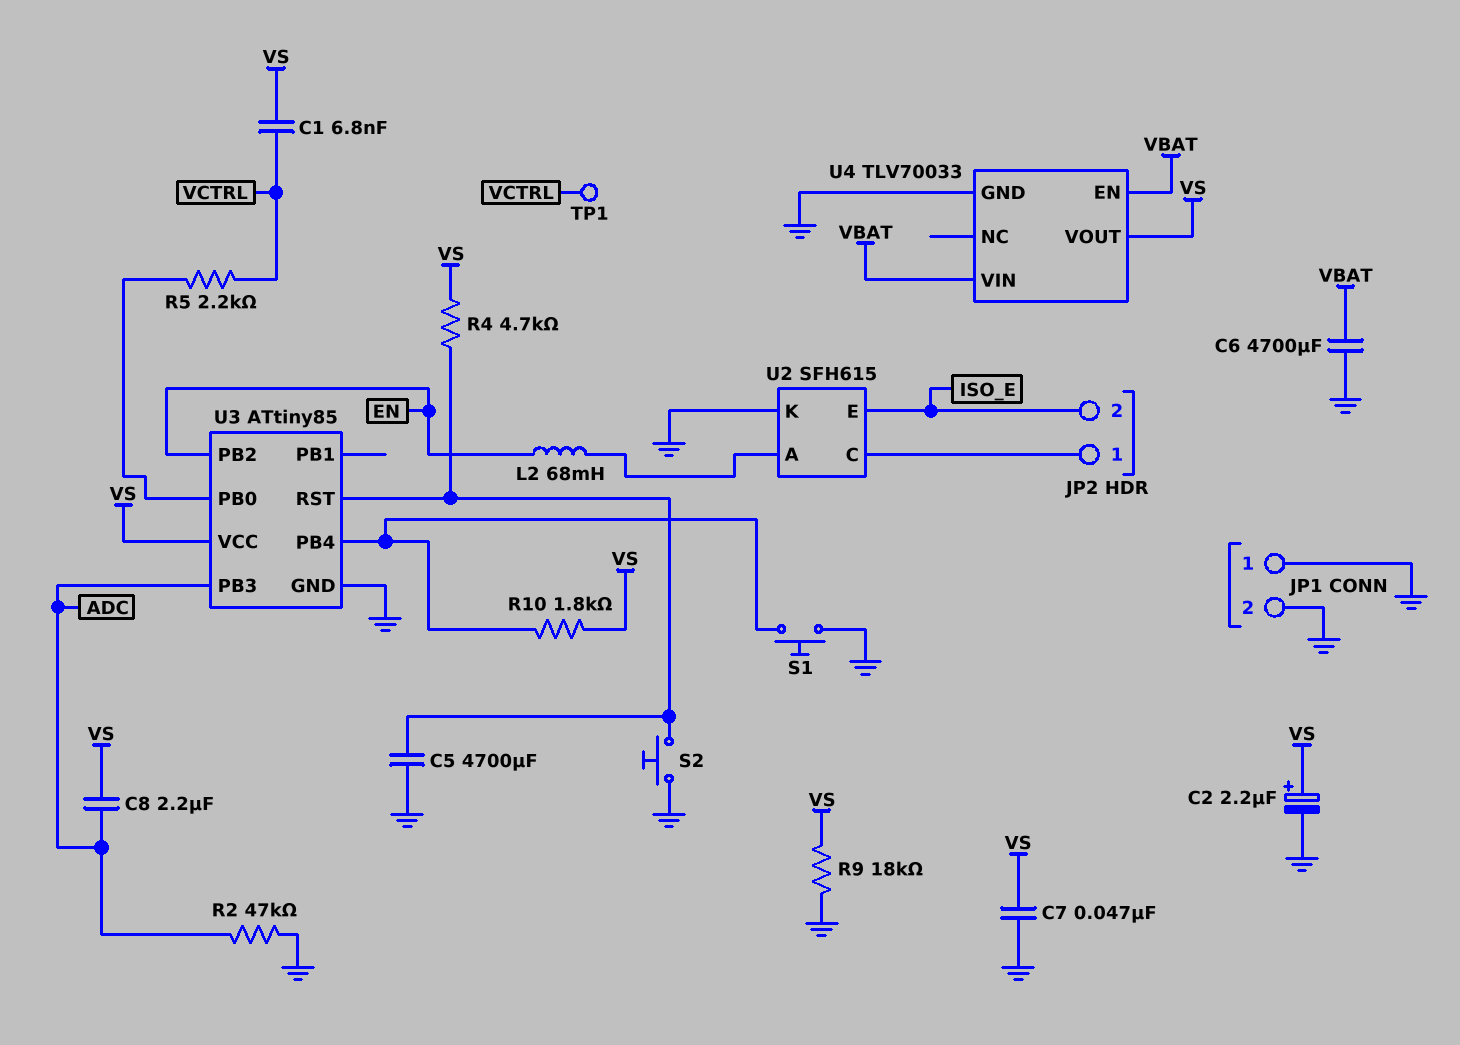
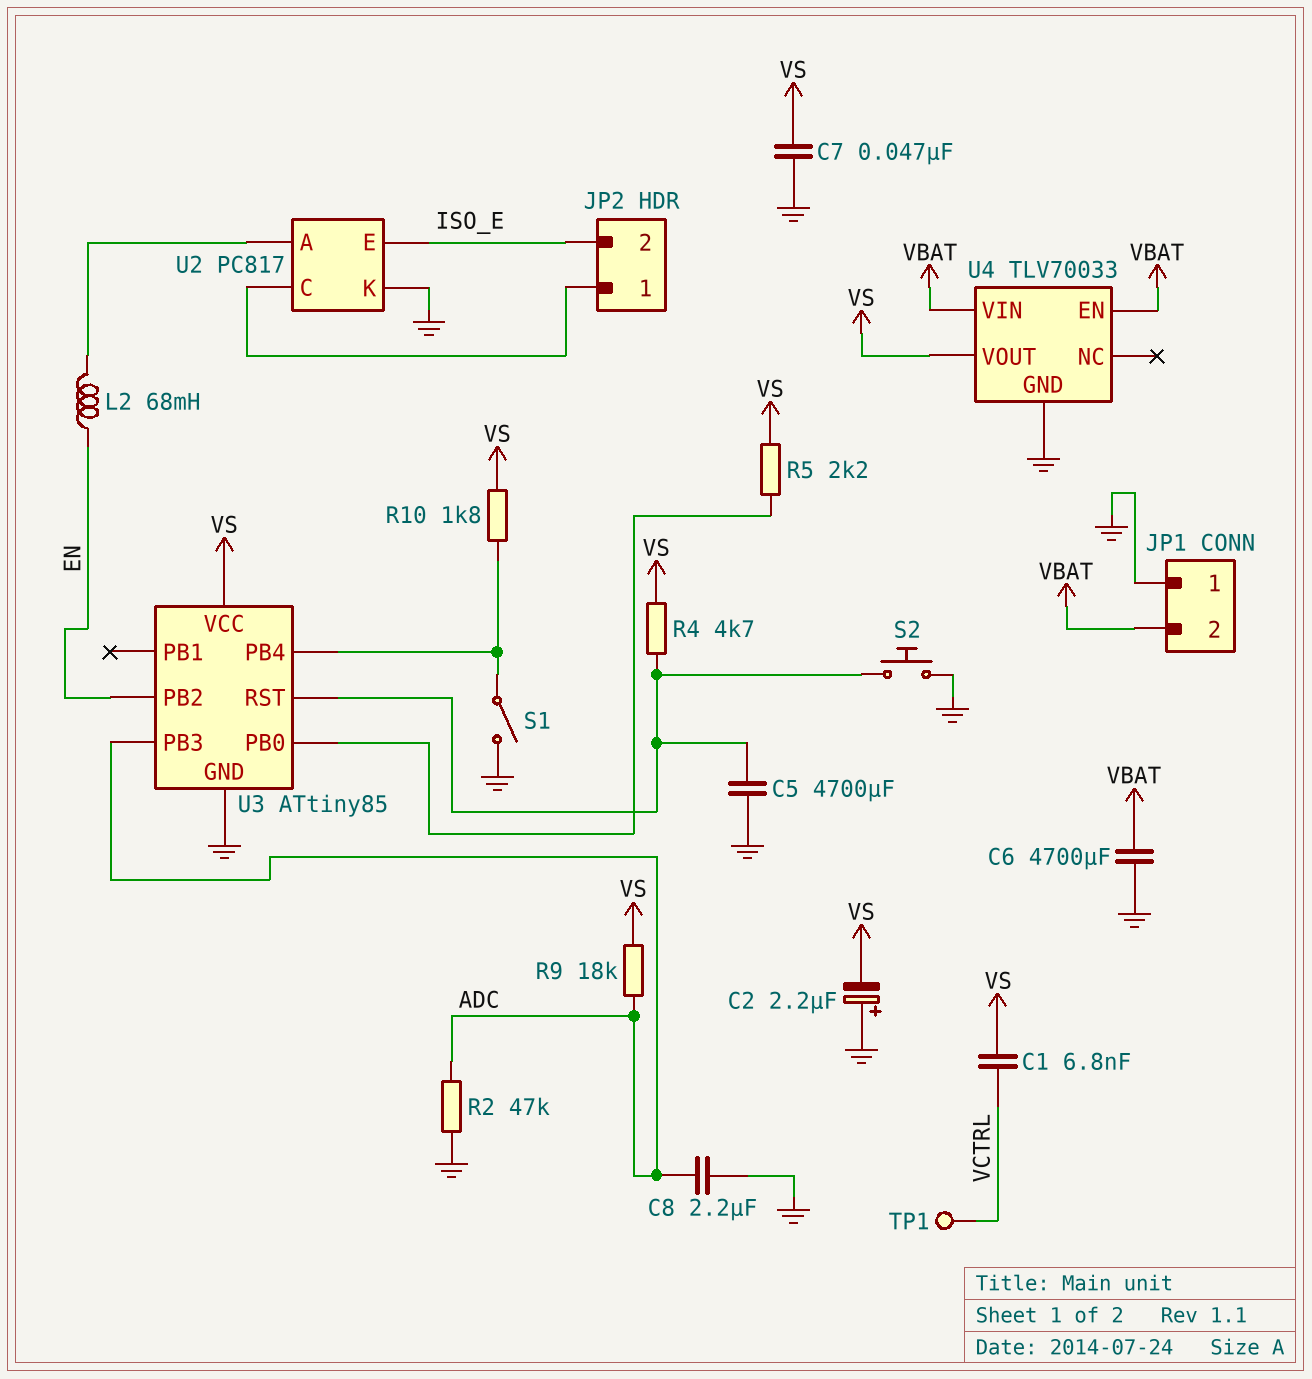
C2: 2.2uF (plus VS, minus GND) -> 2.2uF (plus GND, minus VS)
C8: 2.2uF (ADC, VS) -> 2.2uF (ADC, GND)
JP1 pin 2: GND -> VBAT
R5: 2.2k (U3/PB0, VCTRL) -> 2.2k (U3/PB0, VS)
R9: 18k (GND, VS) -> 18k (ADC, VS)
S1: button (GND, U3/PB4) -> switch (GND, U3/PB4)
U2: SFH615 -> PC817

